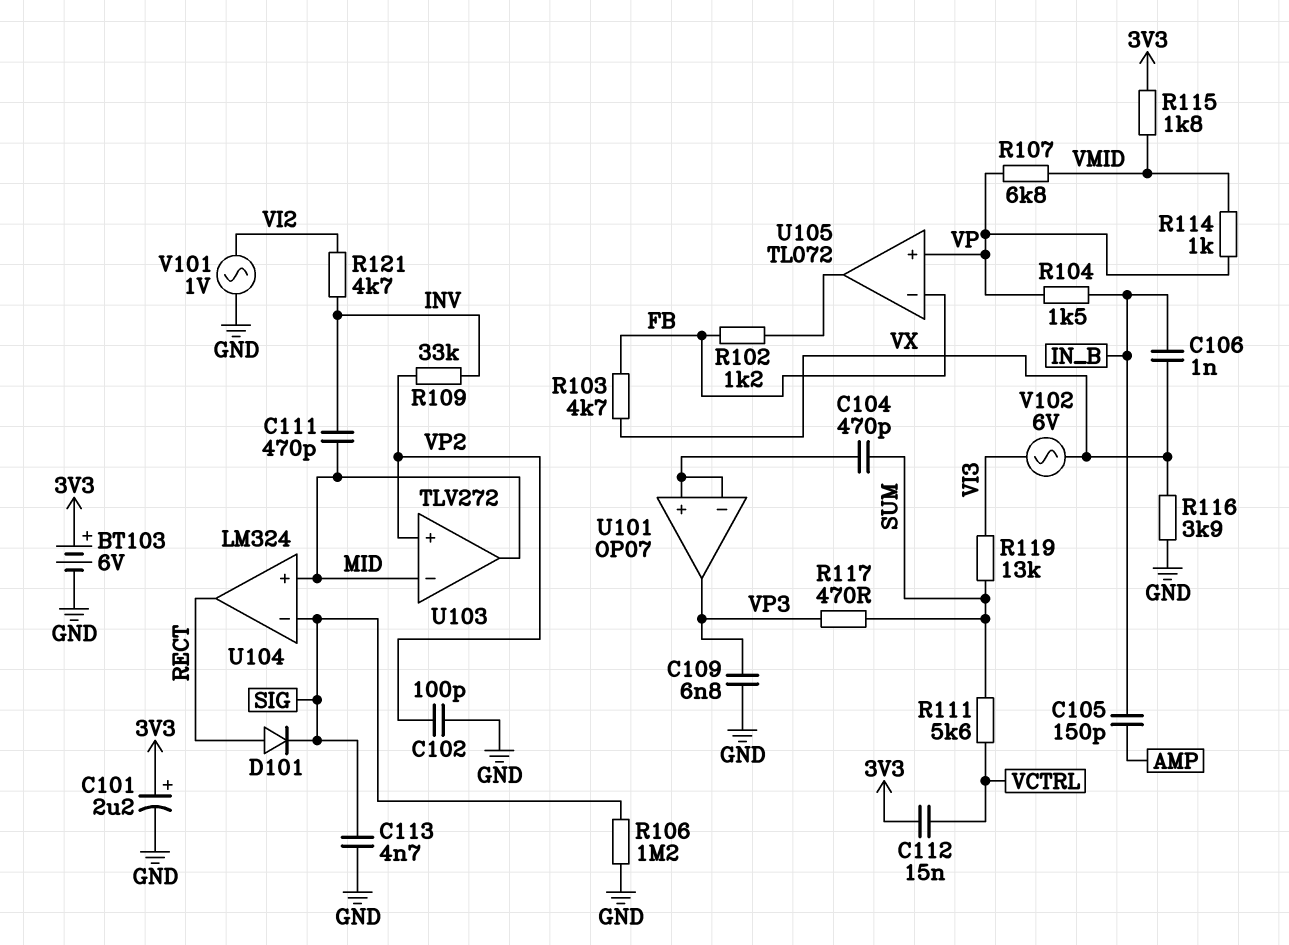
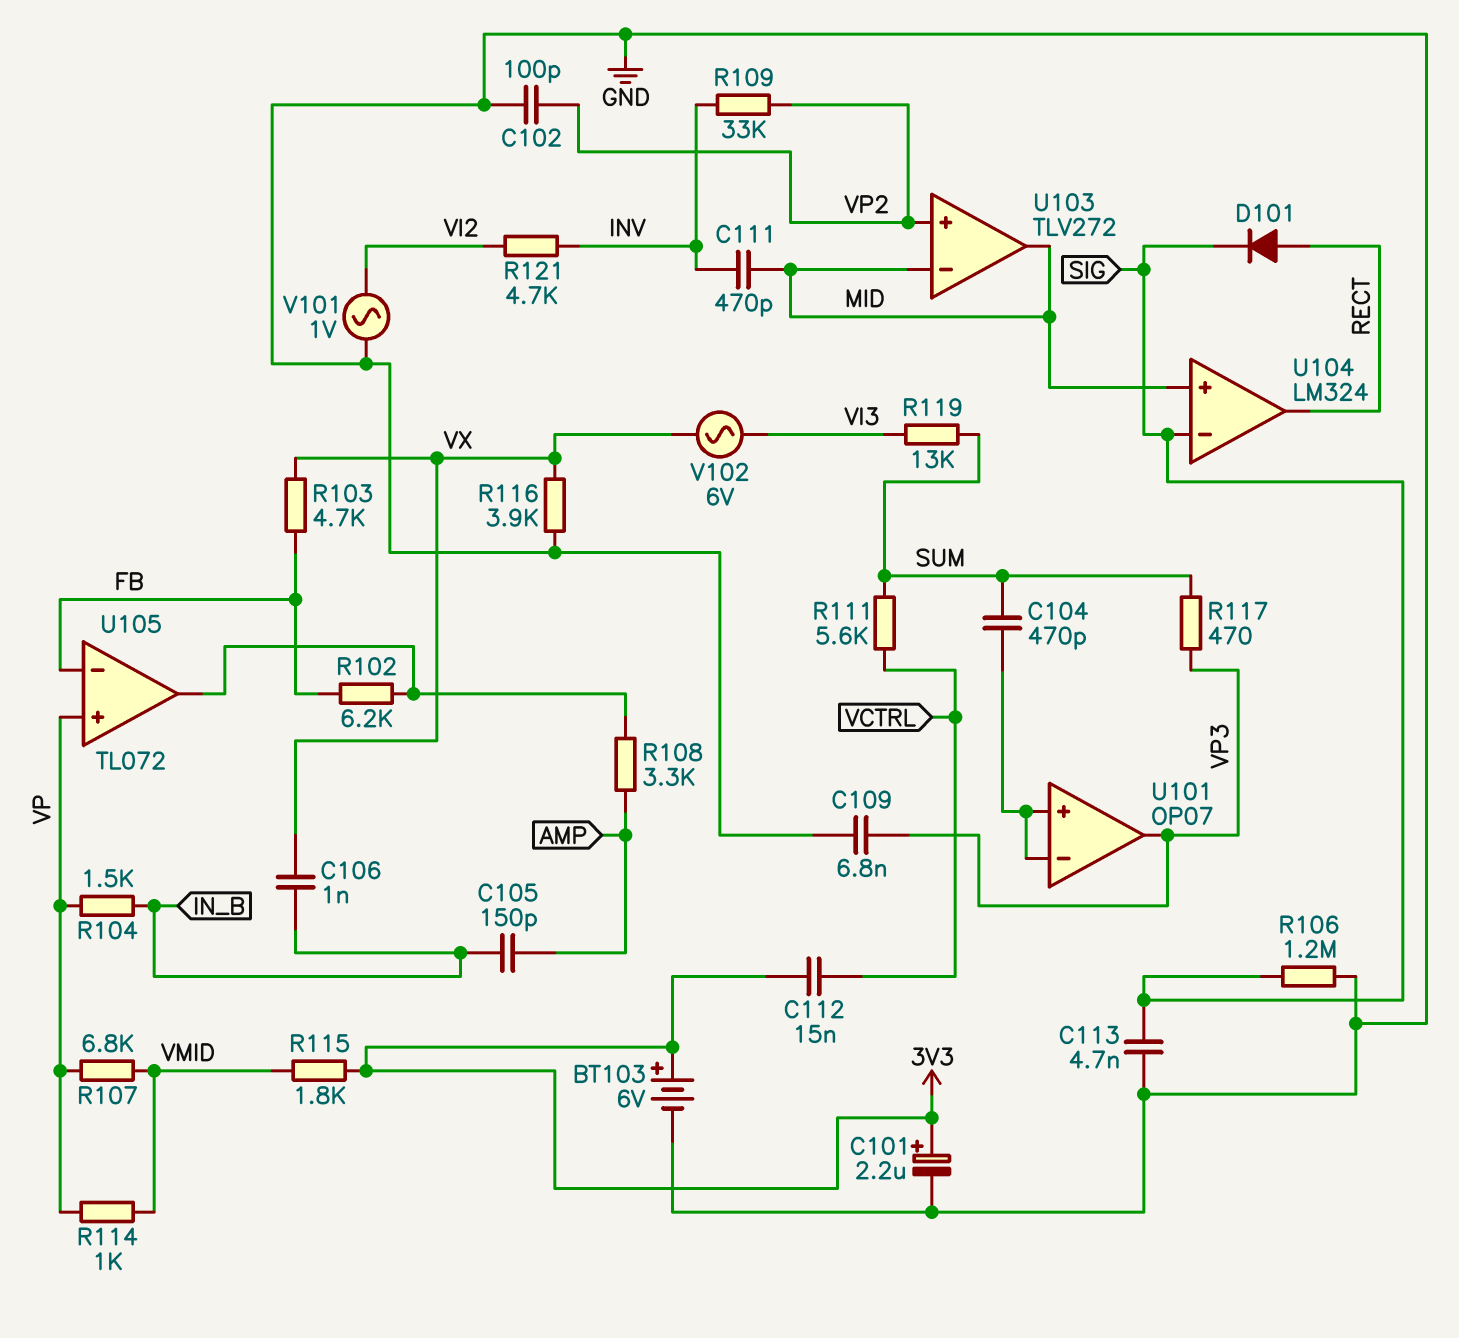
R102: 1.2k (FB, U105/out) -> 6.2k (FB, U105/out)
R108: none -> 3.3k (AMP, U105/out)

